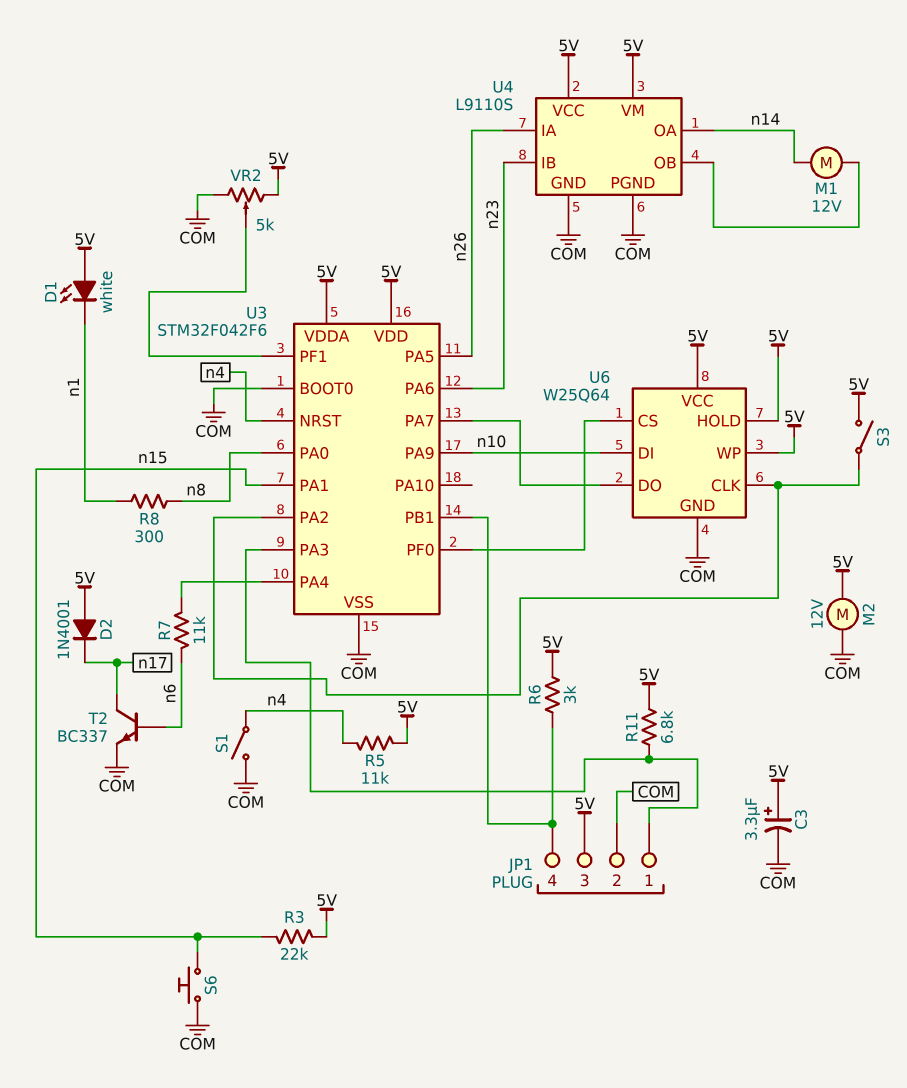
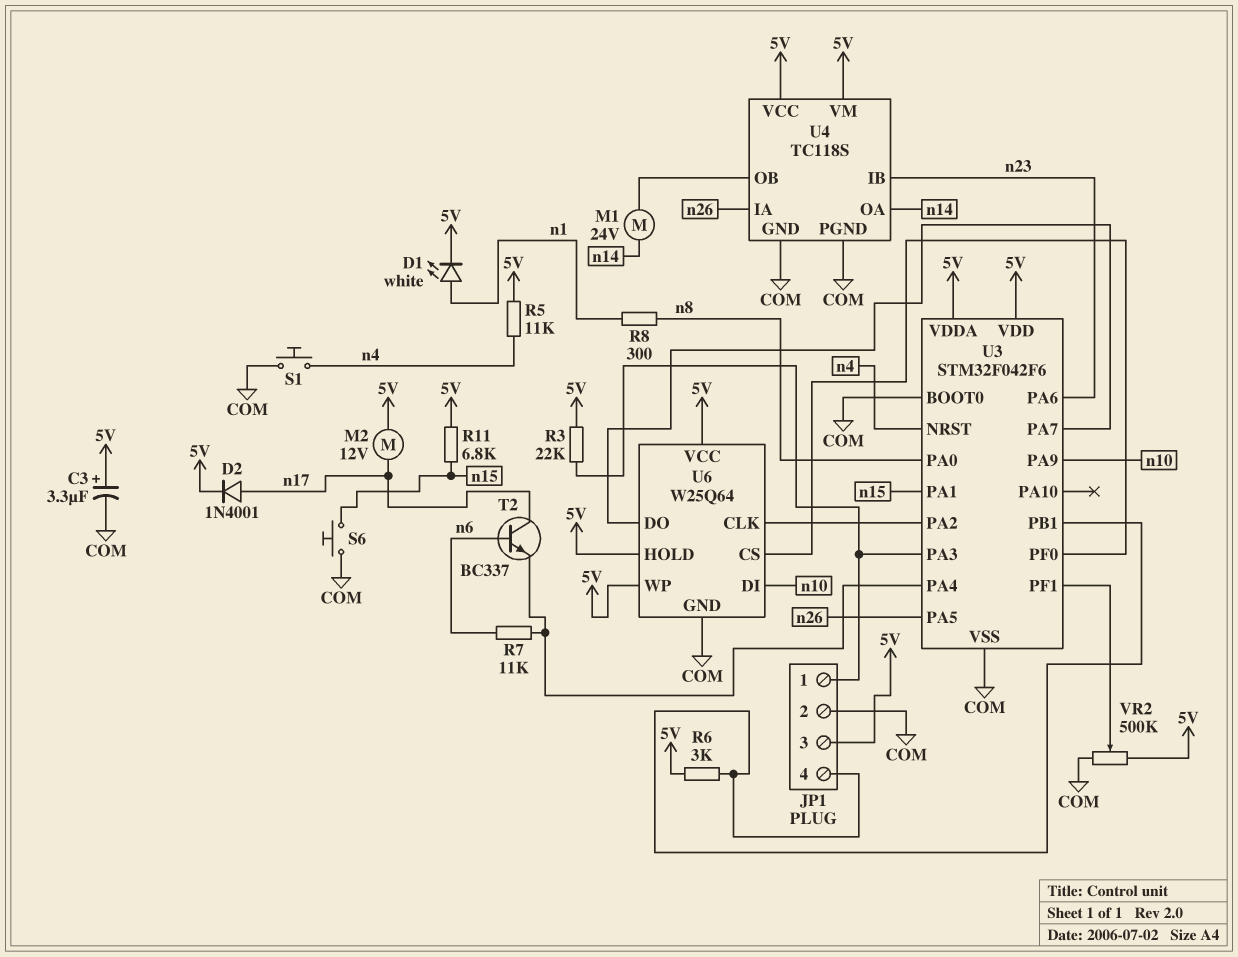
D1: LED white (A 5V, K n1) -> LED white (A n1, K 5V)
D2: diode 1N4001 (A 5V, K n17) -> diode 1N4001 (A n17, K 5V)
M1: motor 12V (U4/OB, n14) -> motor 24V (U4/OB, n14)
M2: motor 12V (5V, COM) -> motor 12V (5V, n17)
R3: 22k (5V, n15) -> 22k (5V, JP1/1)
R11: 6.8k (5V, JP1/1) -> 6.8k (5V, n15)
S1: switch (COM, n4) -> button (COM, n4)
S3: switch (5V, U3/PA2) -> none
T2: NPN BC337 (B n6, C n17, E COM) -> NPN BC337 (B n6, C n17, E U3/PA4)
U4: L9110S -> TC118S
VR2: 5k (5V, COM, wiper U3/PF1) -> 500k (5V, COM, wiper U3/PF1)

